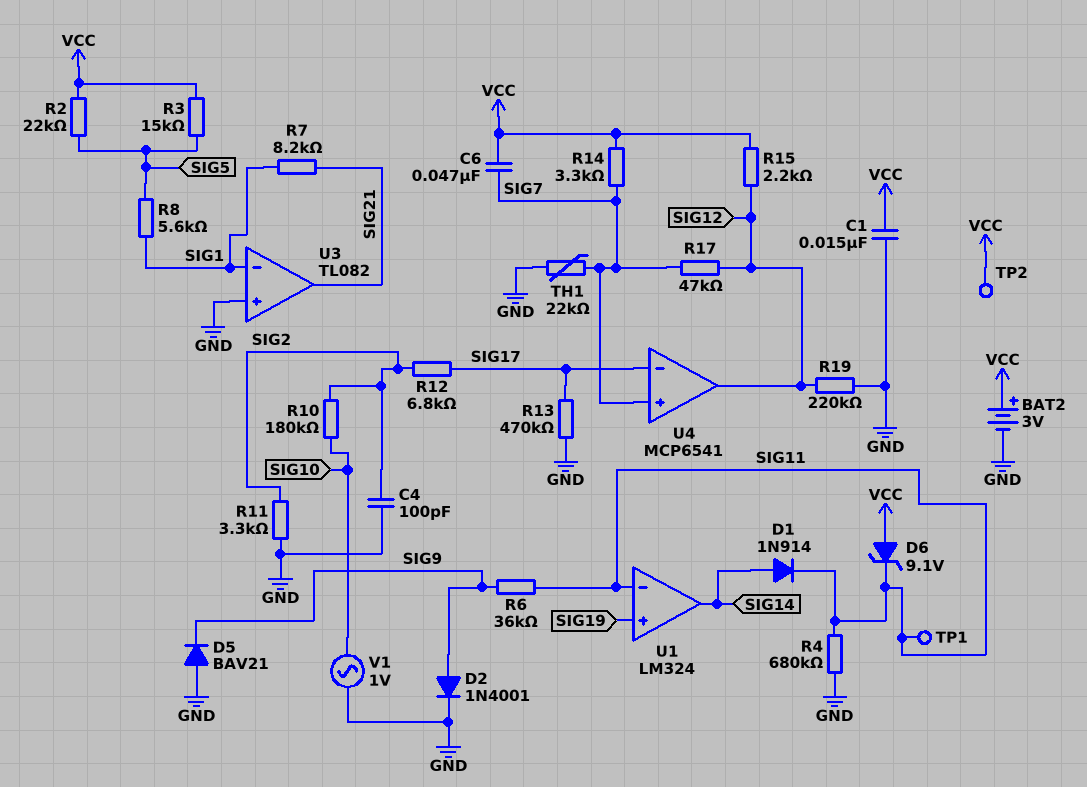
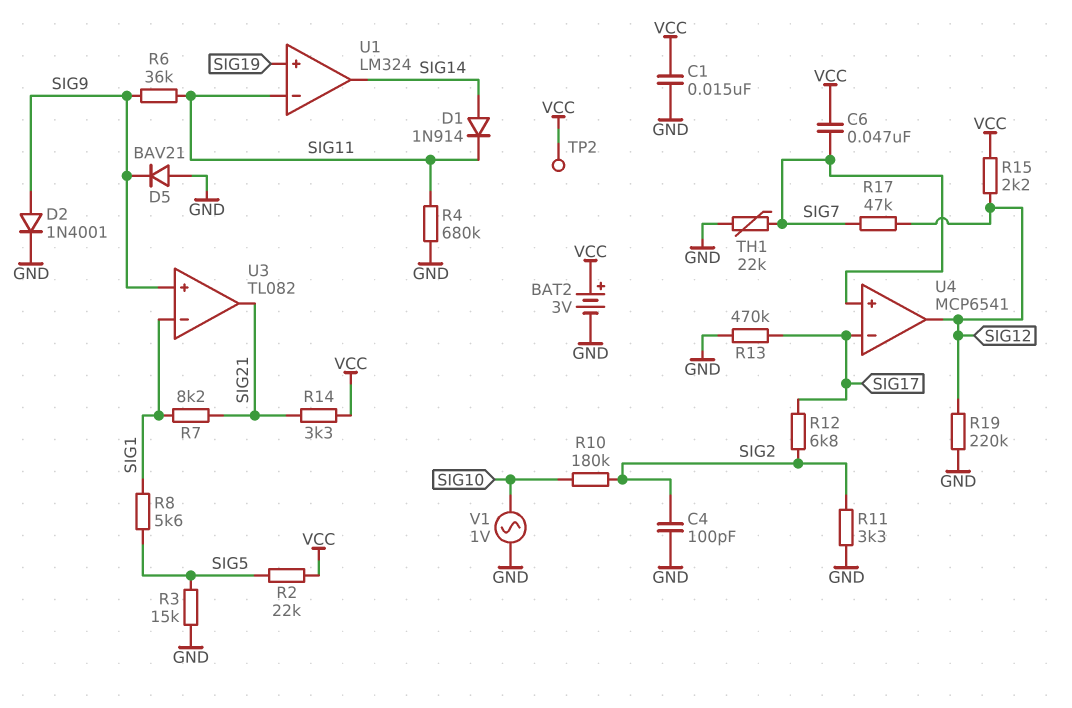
D6: zener 9.1V (A VCC, K SIG11) -> none
R3: 15k (SIG5, VCC) -> 15k (GND, SIG5)
R14: 3.3k (SIG7, VCC) -> 3.3k (SIG21, VCC)
TP1: test point (SIG11) -> none
U3 pin in+: GND -> SIG9

